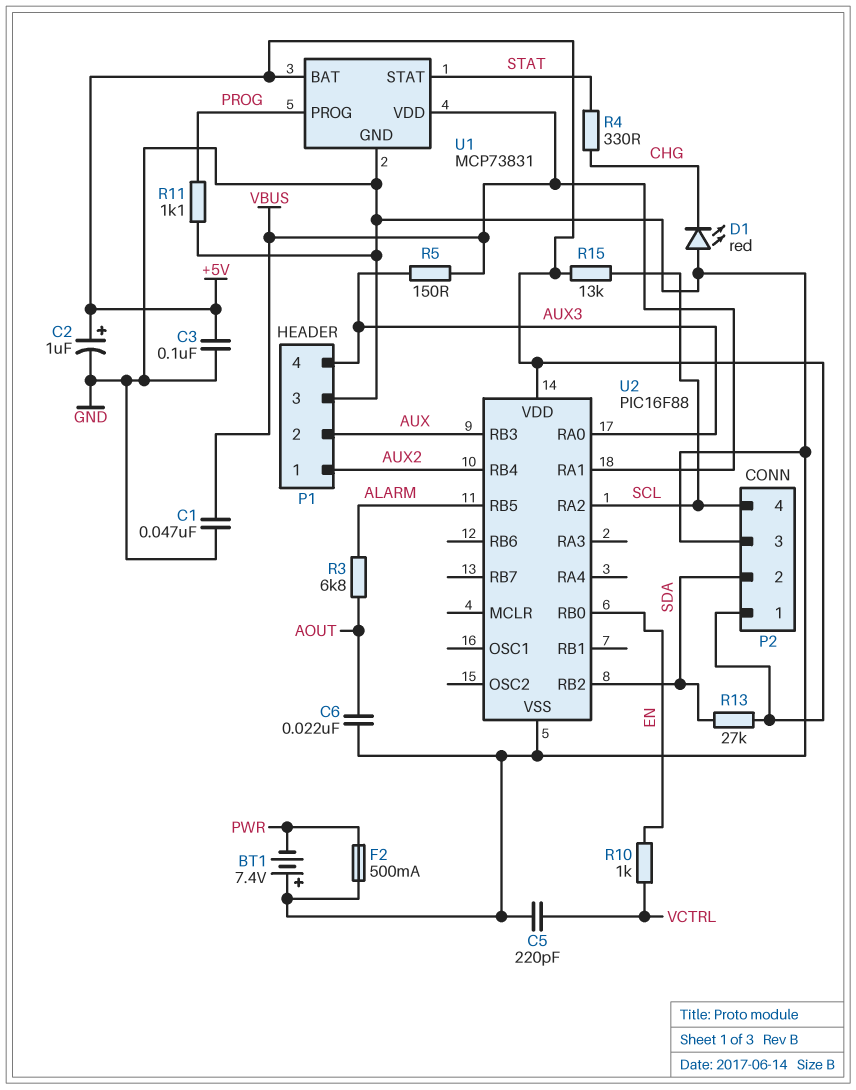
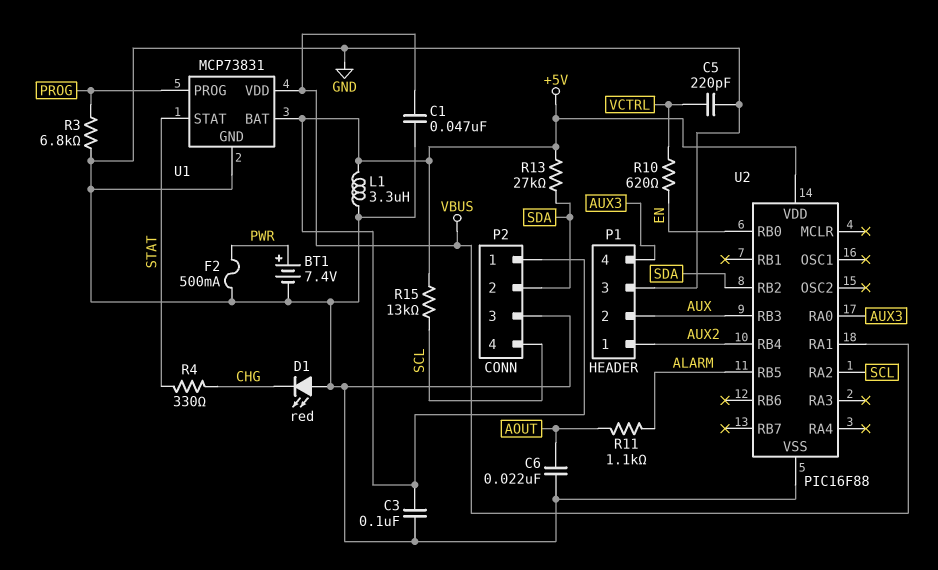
BT1: 7.4V (plus GND, minus PWR) -> 7.4V (plus PWR, minus GND)
C2: 1uF (plus +5V, minus GND) -> none
L1: none -> 3.3uH (+5V, GND)
R3: 6.8k (ALARM, AOUT) -> 6.8k (GND, PROG)
R5: 150 (AUX3, VBUS) -> none
R10: 1k (EN, VCTRL) -> 620 (EN, VCTRL)
R11: 1.1k (GND, PROG) -> 1.1k (ALARM, AOUT)

